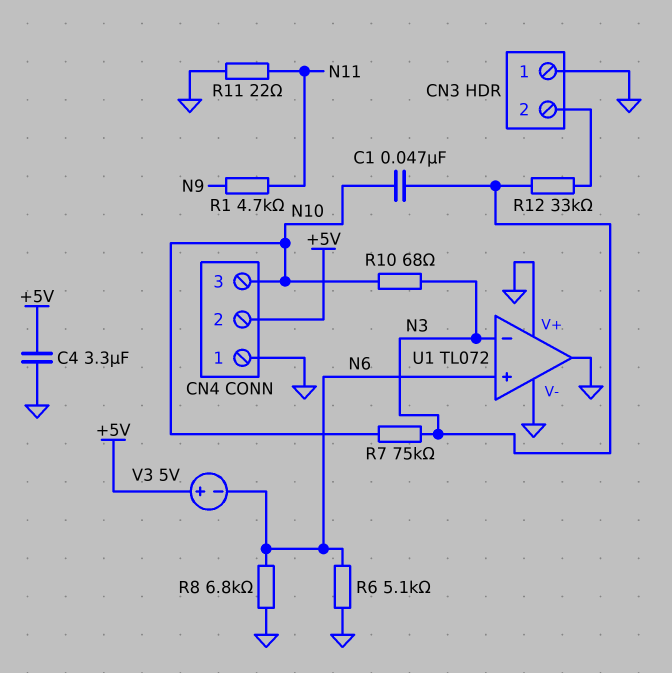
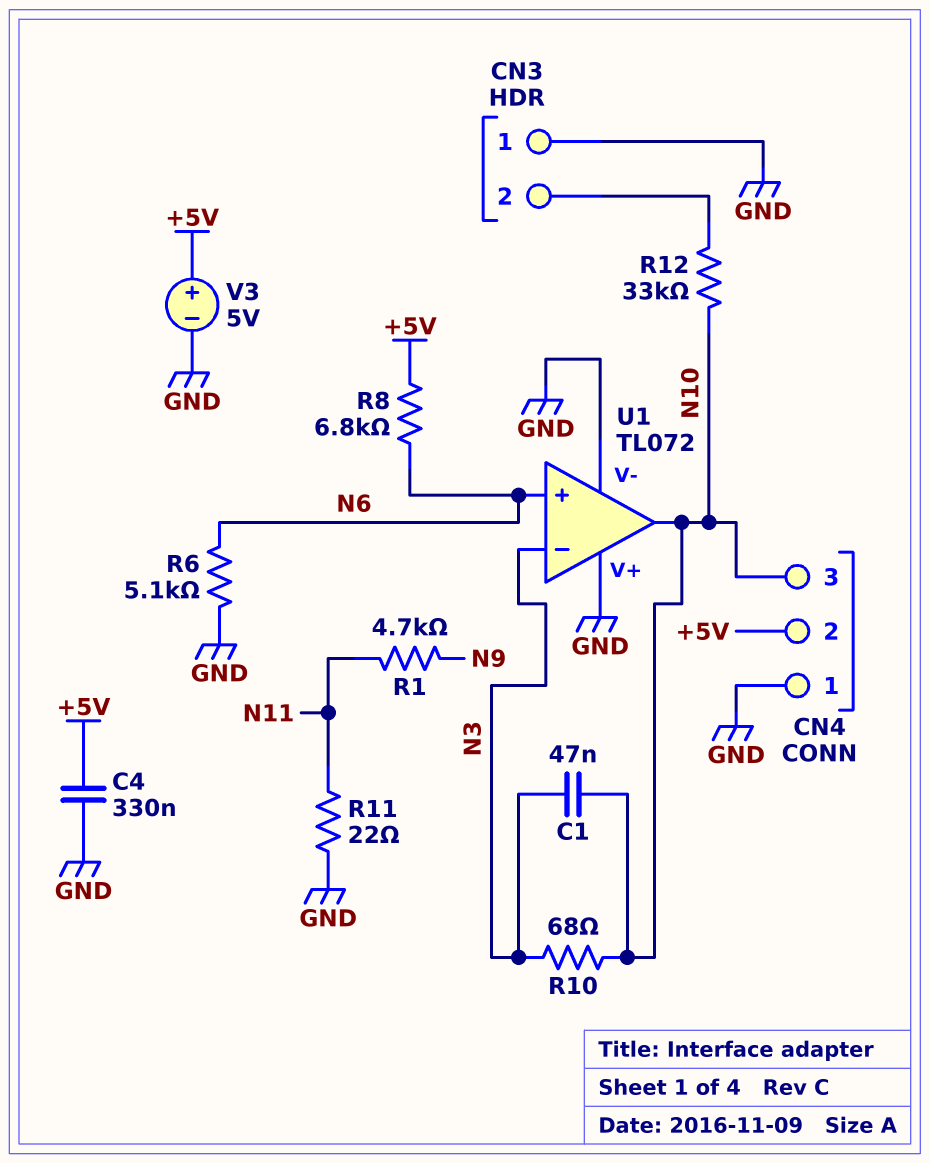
C4: 3.3uF (+5V, GND) -> 330nF (+5V, GND)
R7: 75k (N3, N10) -> none
R8: 6.8k (GND, N6) -> 6.8k (+5V, N6)
R12: 33k (CN3/2, N3) -> 33k (CN3/2, N10)
U1 pin out: GND -> N10
V3: 5V (plus +5V, minus N6) -> 5V (plus +5V, minus GND)

